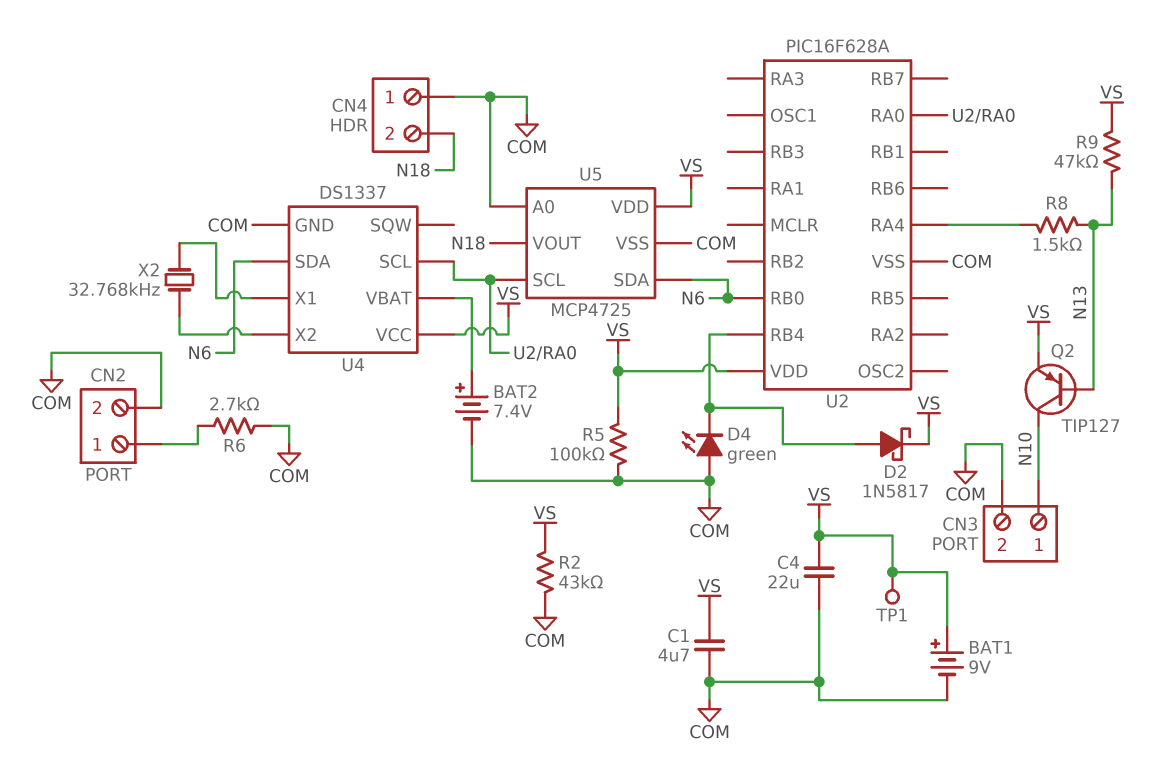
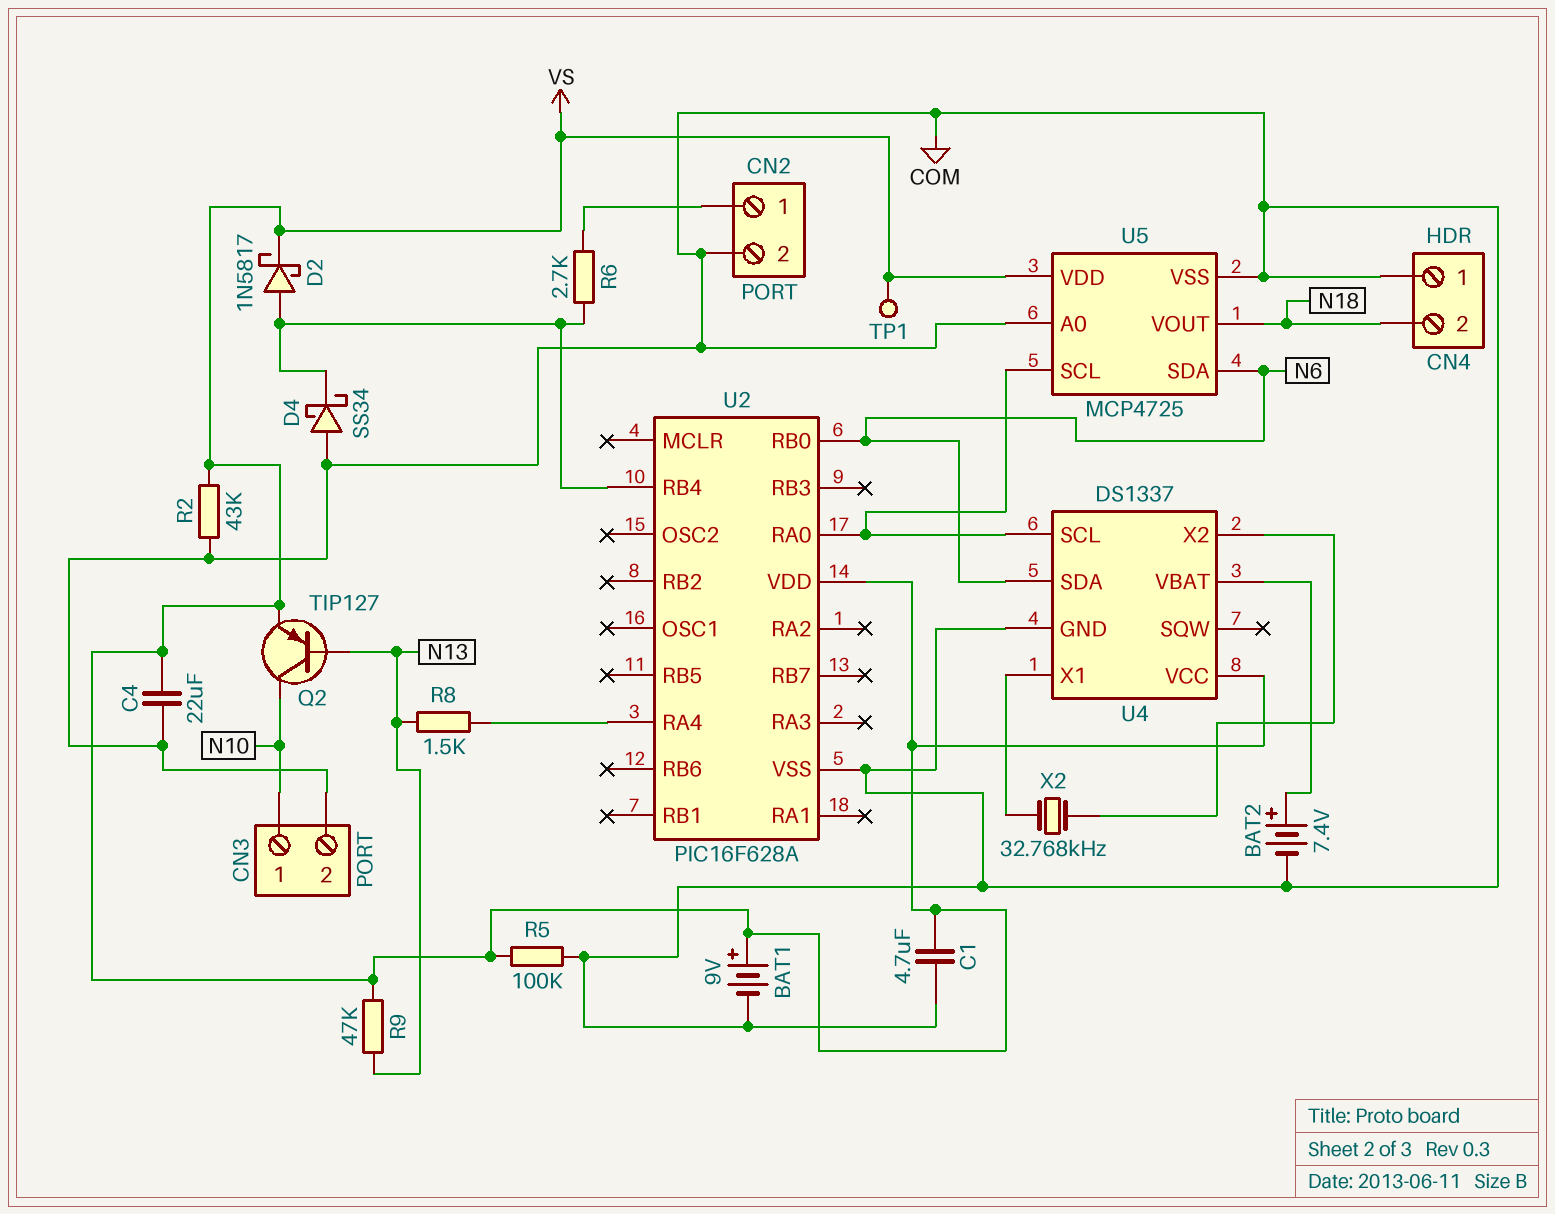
D4: LED green (A COM, K U2/RB4) -> schottky SS34 (A COM, K U2/RB4)
R6: 2.7k (CN2/1, COM) -> 2.7k (CN2/1, U2/RB4)

